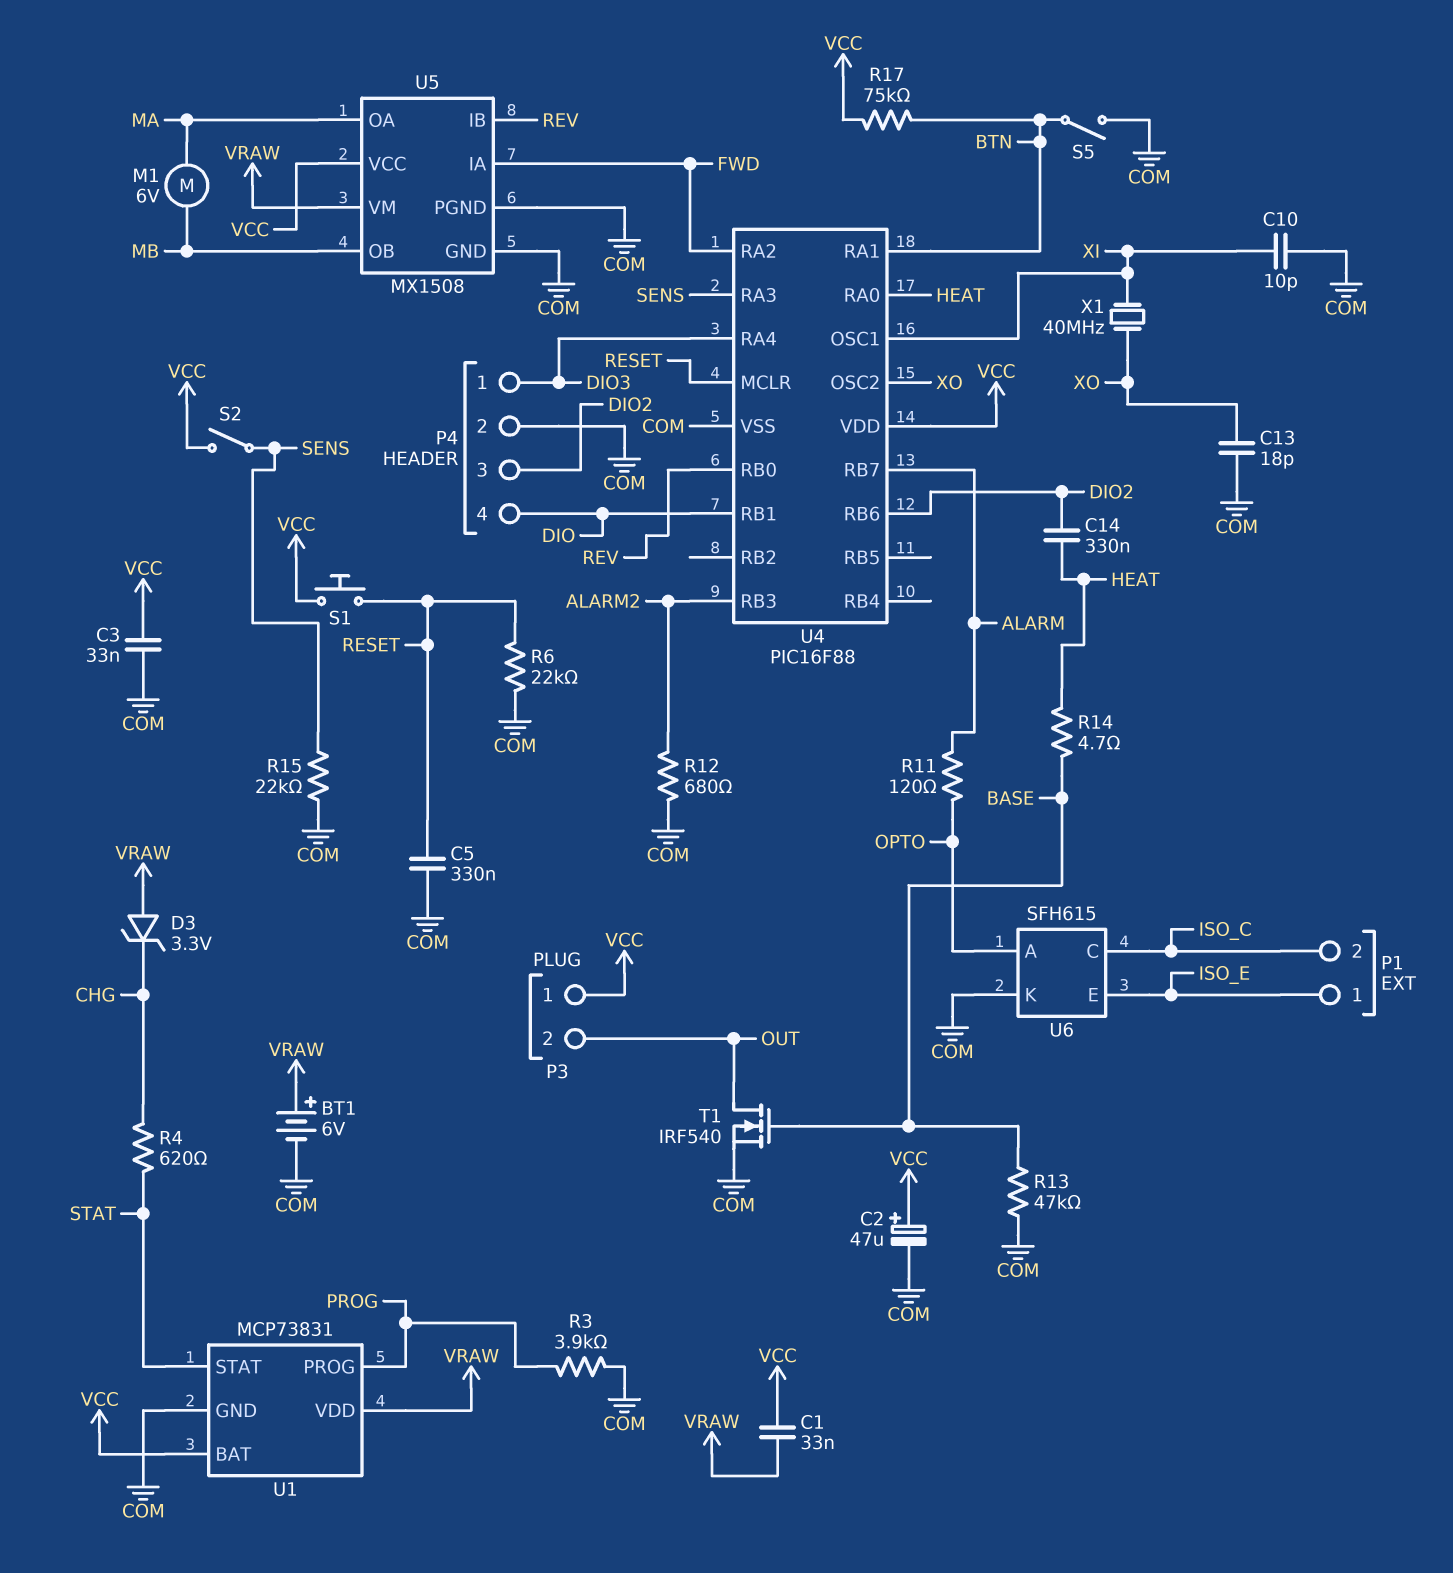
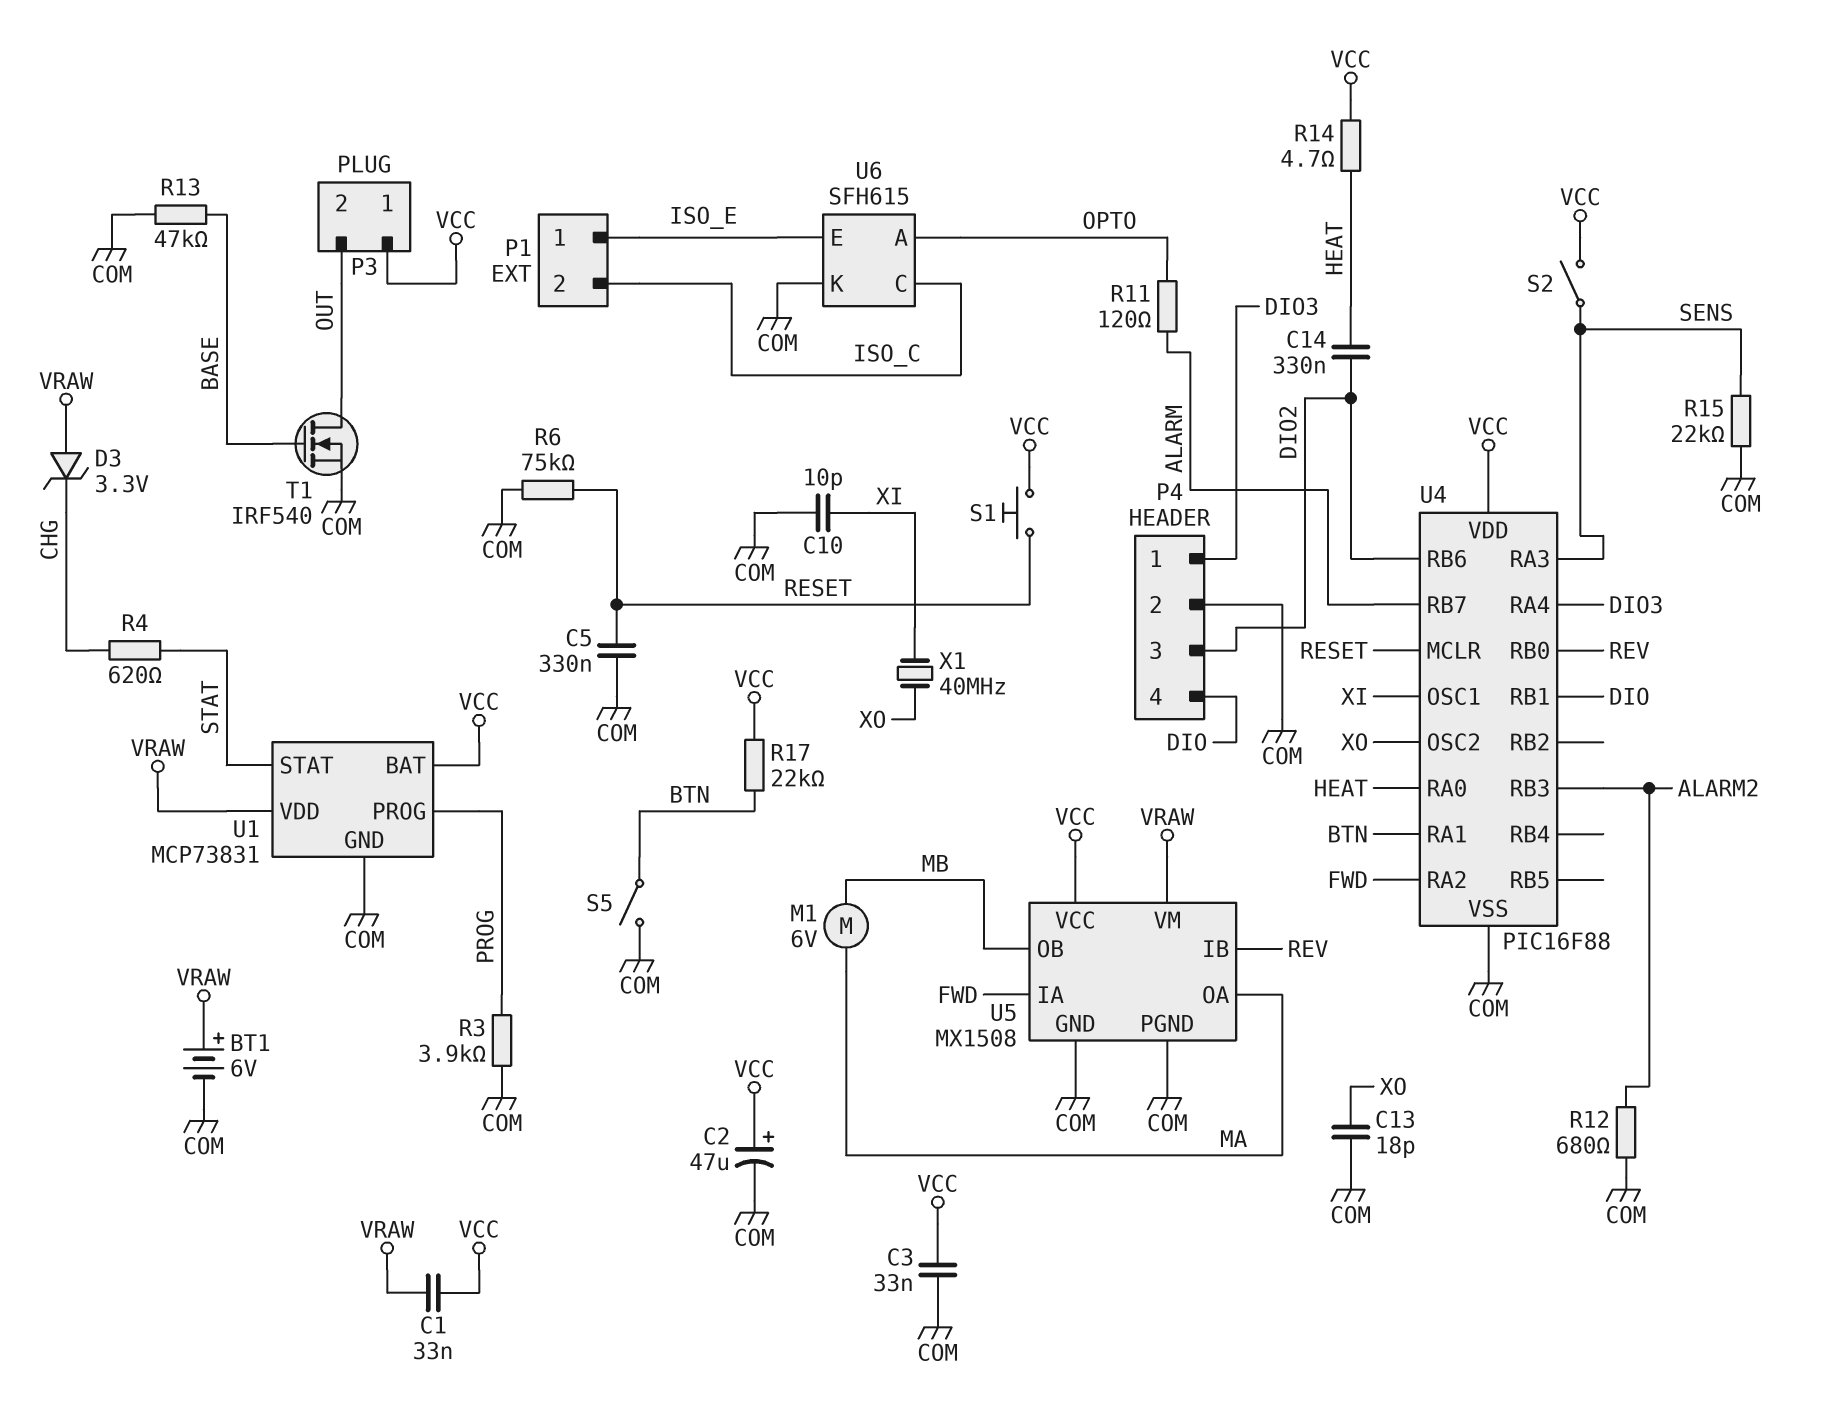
R6: 22k (COM, RESET) -> 75k (COM, RESET)
R14: 4.7 (BASE, HEAT) -> 4.7 (HEAT, VCC)
R17: 75k (BTN, VCC) -> 22k (BTN, VCC)

